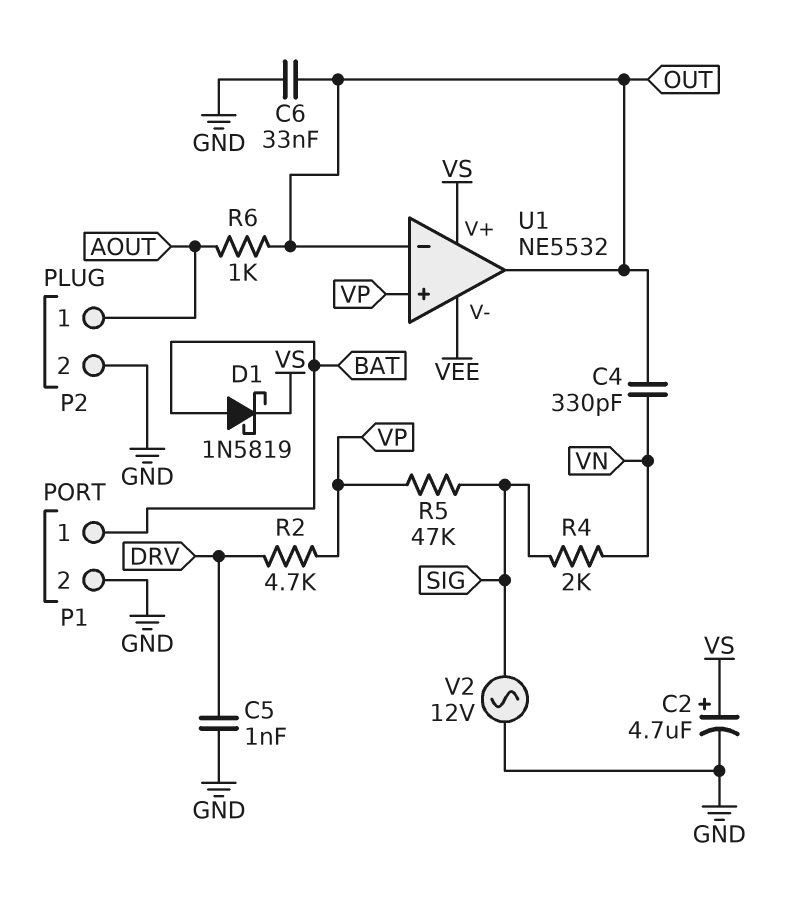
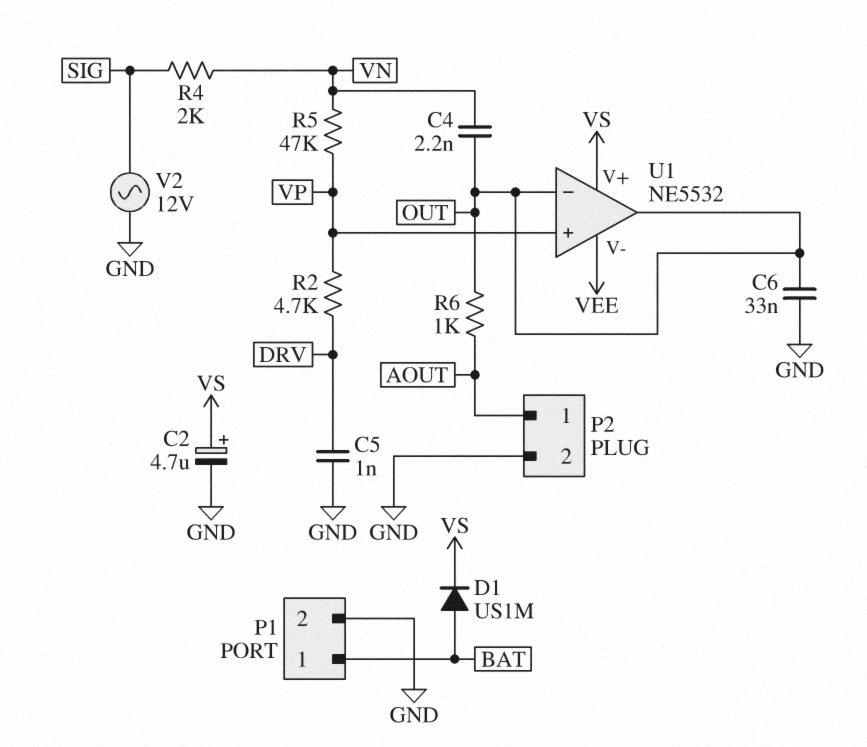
C4: 330pF (OUT, VN) -> 2.2nF (OUT, VN)
D1: schottky 1N5819 (A BAT, K VS) -> diode US1M (A BAT, K VS)
R5: 47k (SIG, VP) -> 47k (VN, VP)

